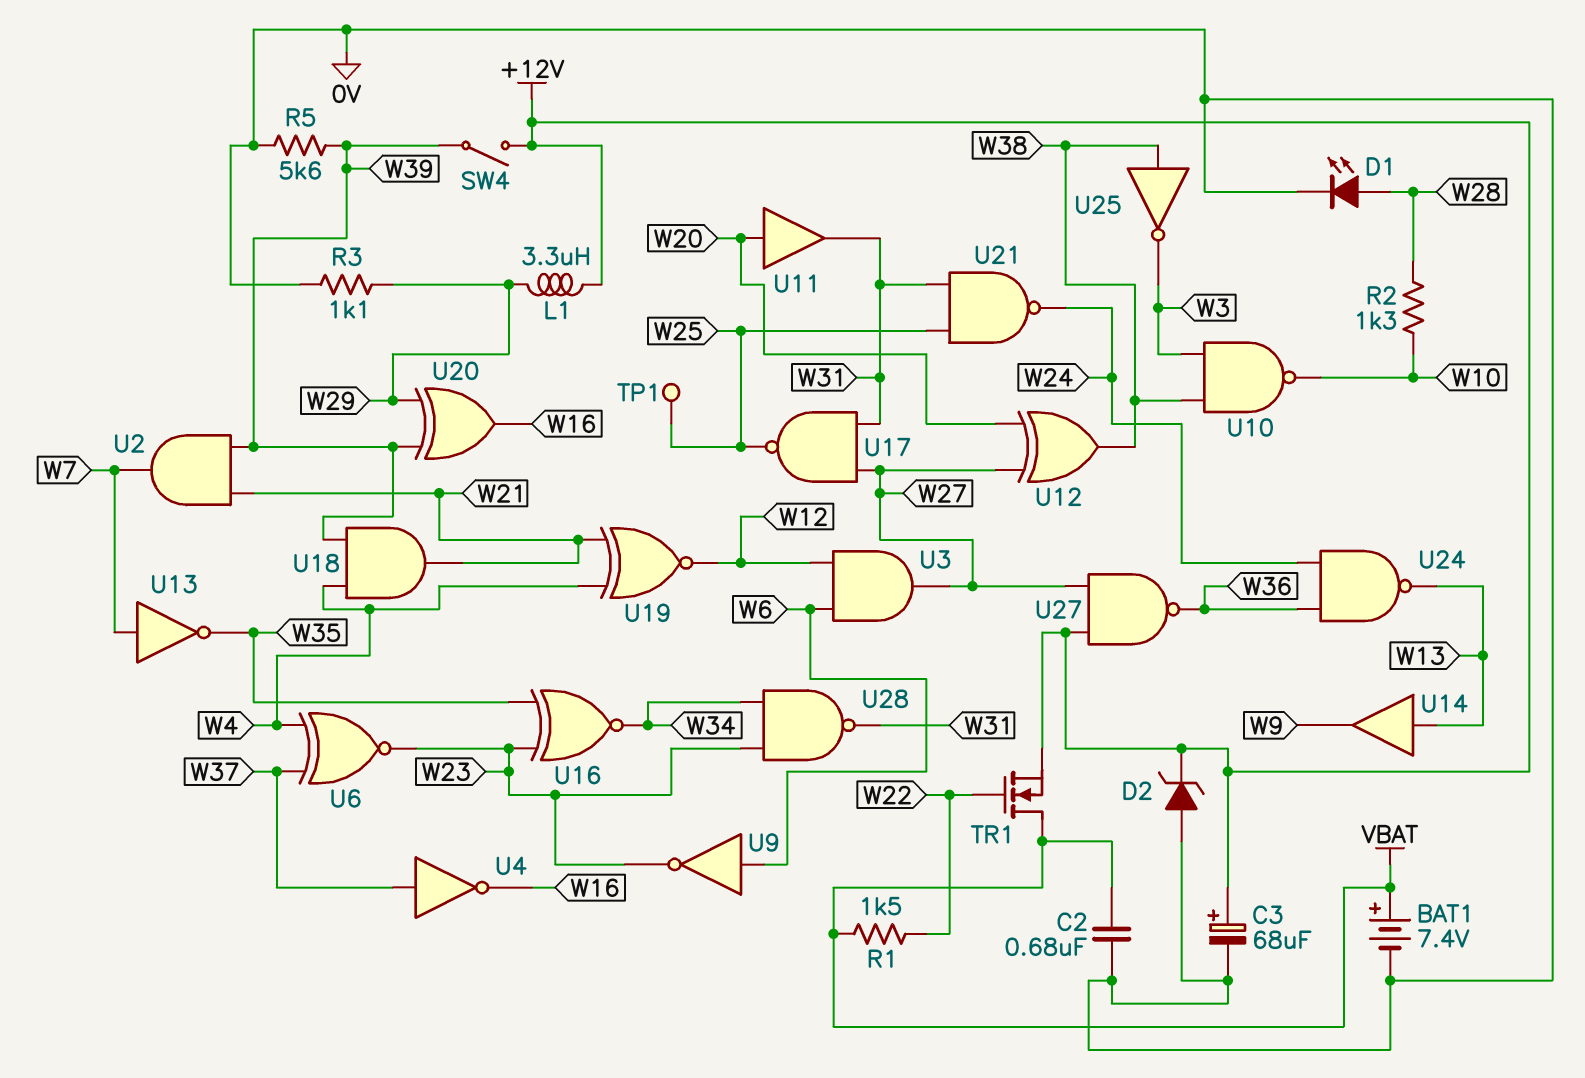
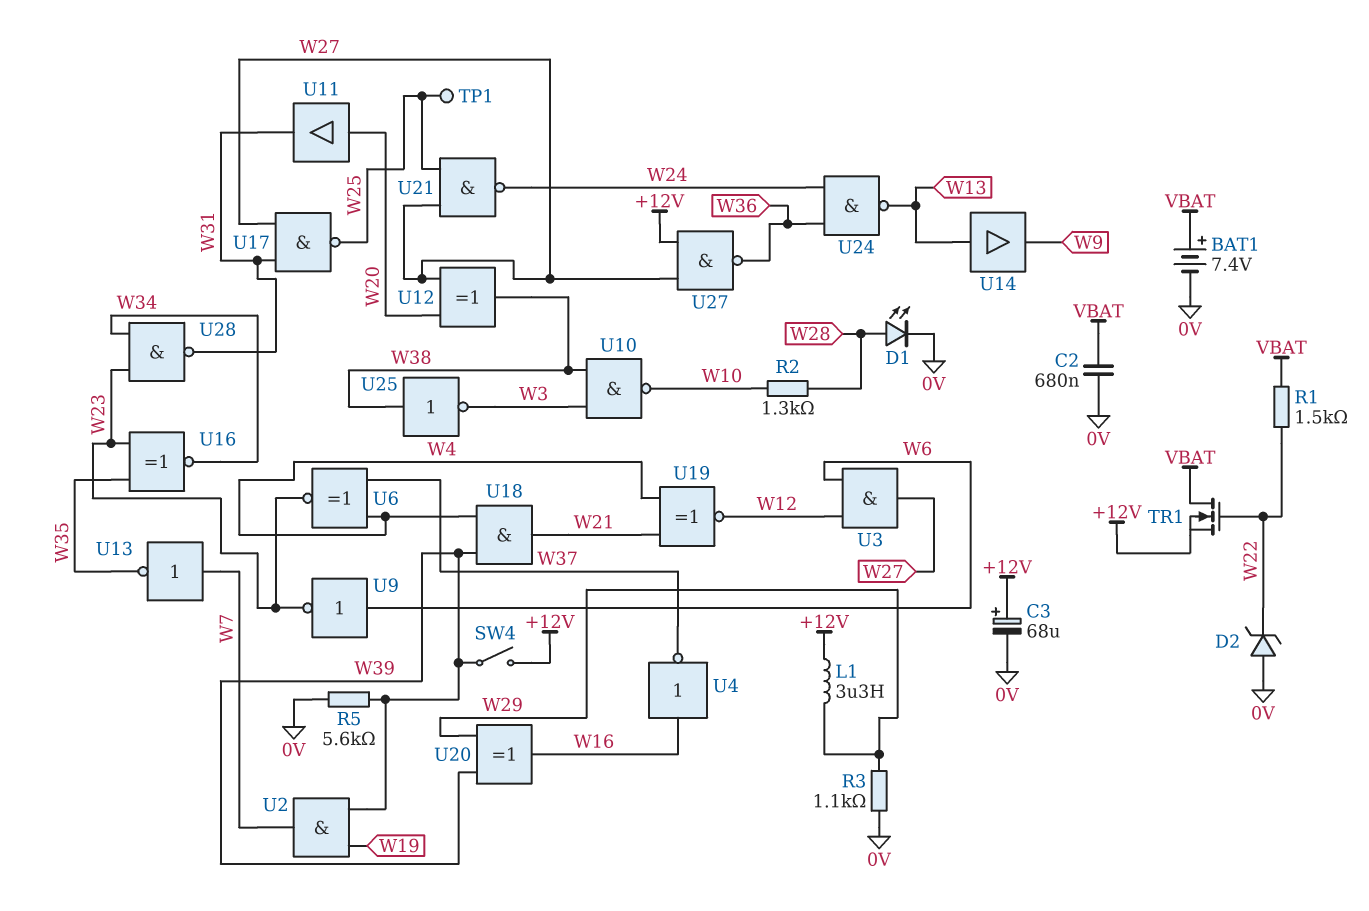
D2: zener (A 0V, K +12V) -> zener (A 0V, K W22)
U2: AND (in W21, in W39, out W7) -> AND (in W19, in W39, out W7)
U4: NOT (in W37, out W16) -> NOT (in W16, out W37)
U21: NAND (in W25, in W31, out W24) -> NAND (in W25, in W27, out W24)

